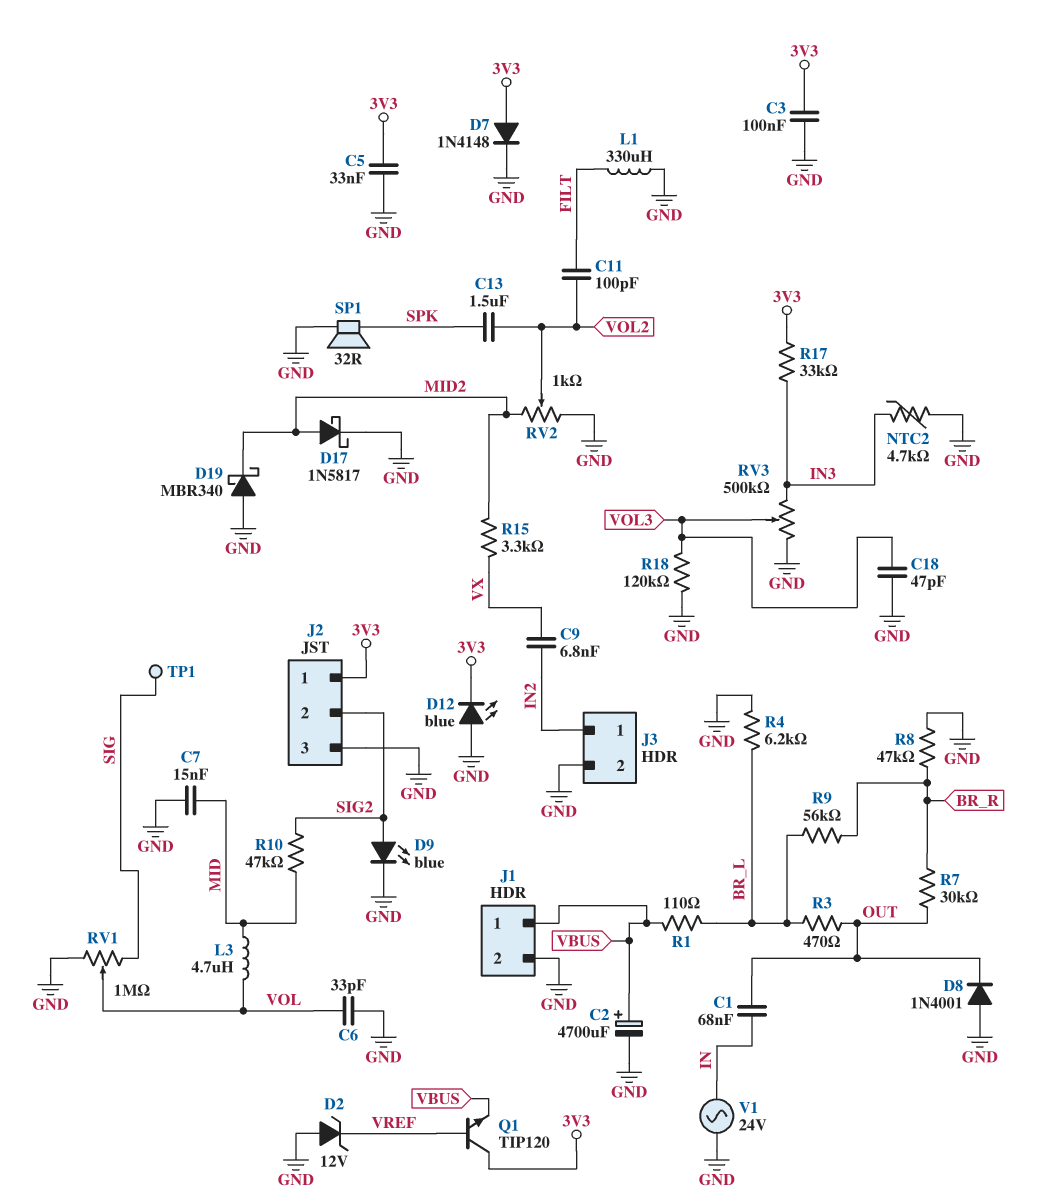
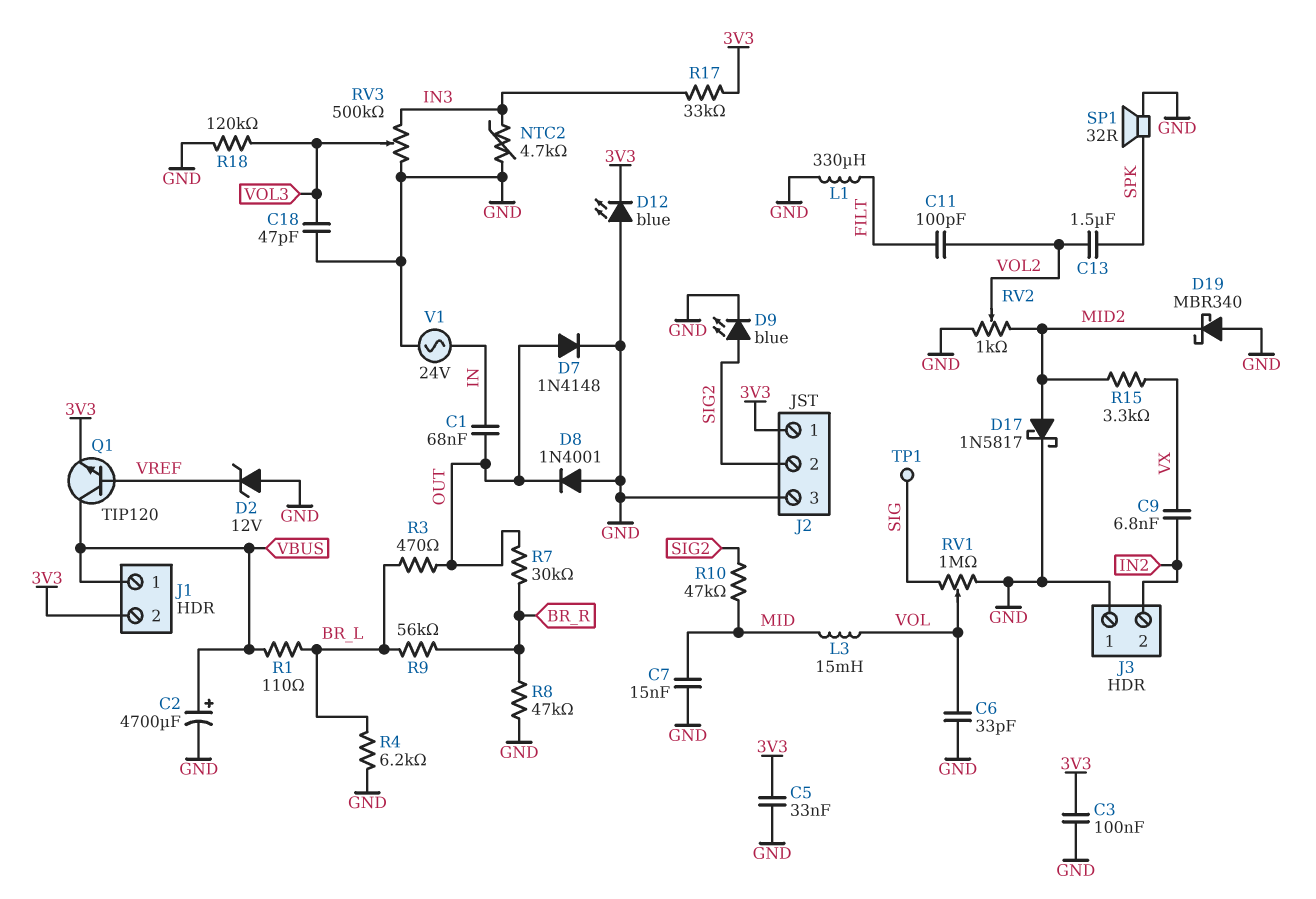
D7: diode 1N4148 (A 3V3, K GND) -> diode 1N4148 (A OUT, K GND)
J1 pin 2: GND -> 3V3
J3 pin 1: IN2 -> GND
J3 pin 2: GND -> IN2
L3: 4.7uH (MID, VOL) -> 15mH (MID, VOL)
Q1: NPN TIP120 (B VREF, C 3V3, E VBUS) -> NPN TIP120 (B VREF, C VBUS, E 3V3)

